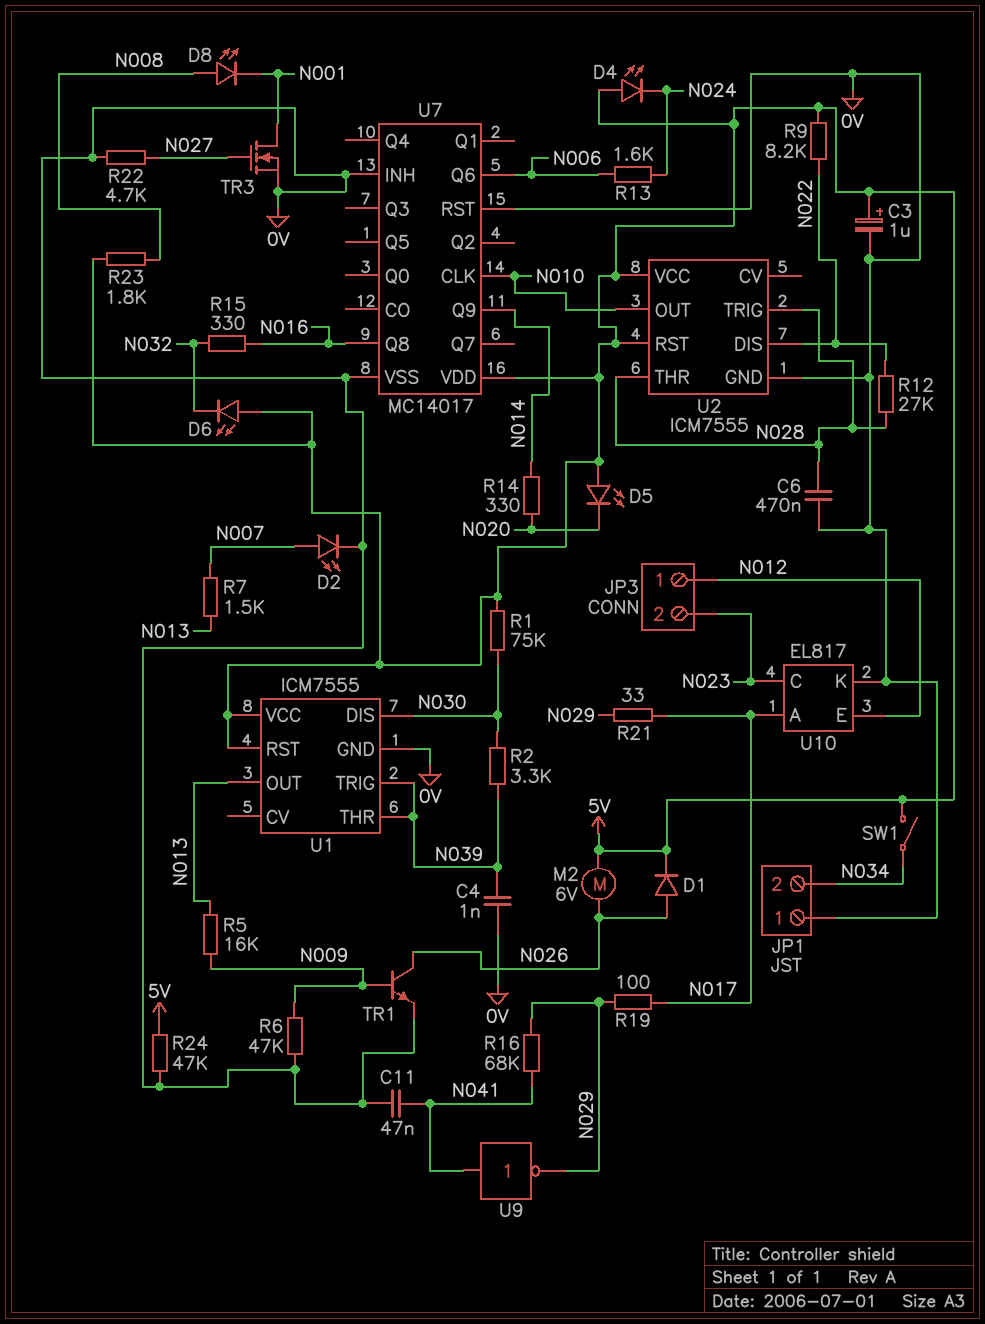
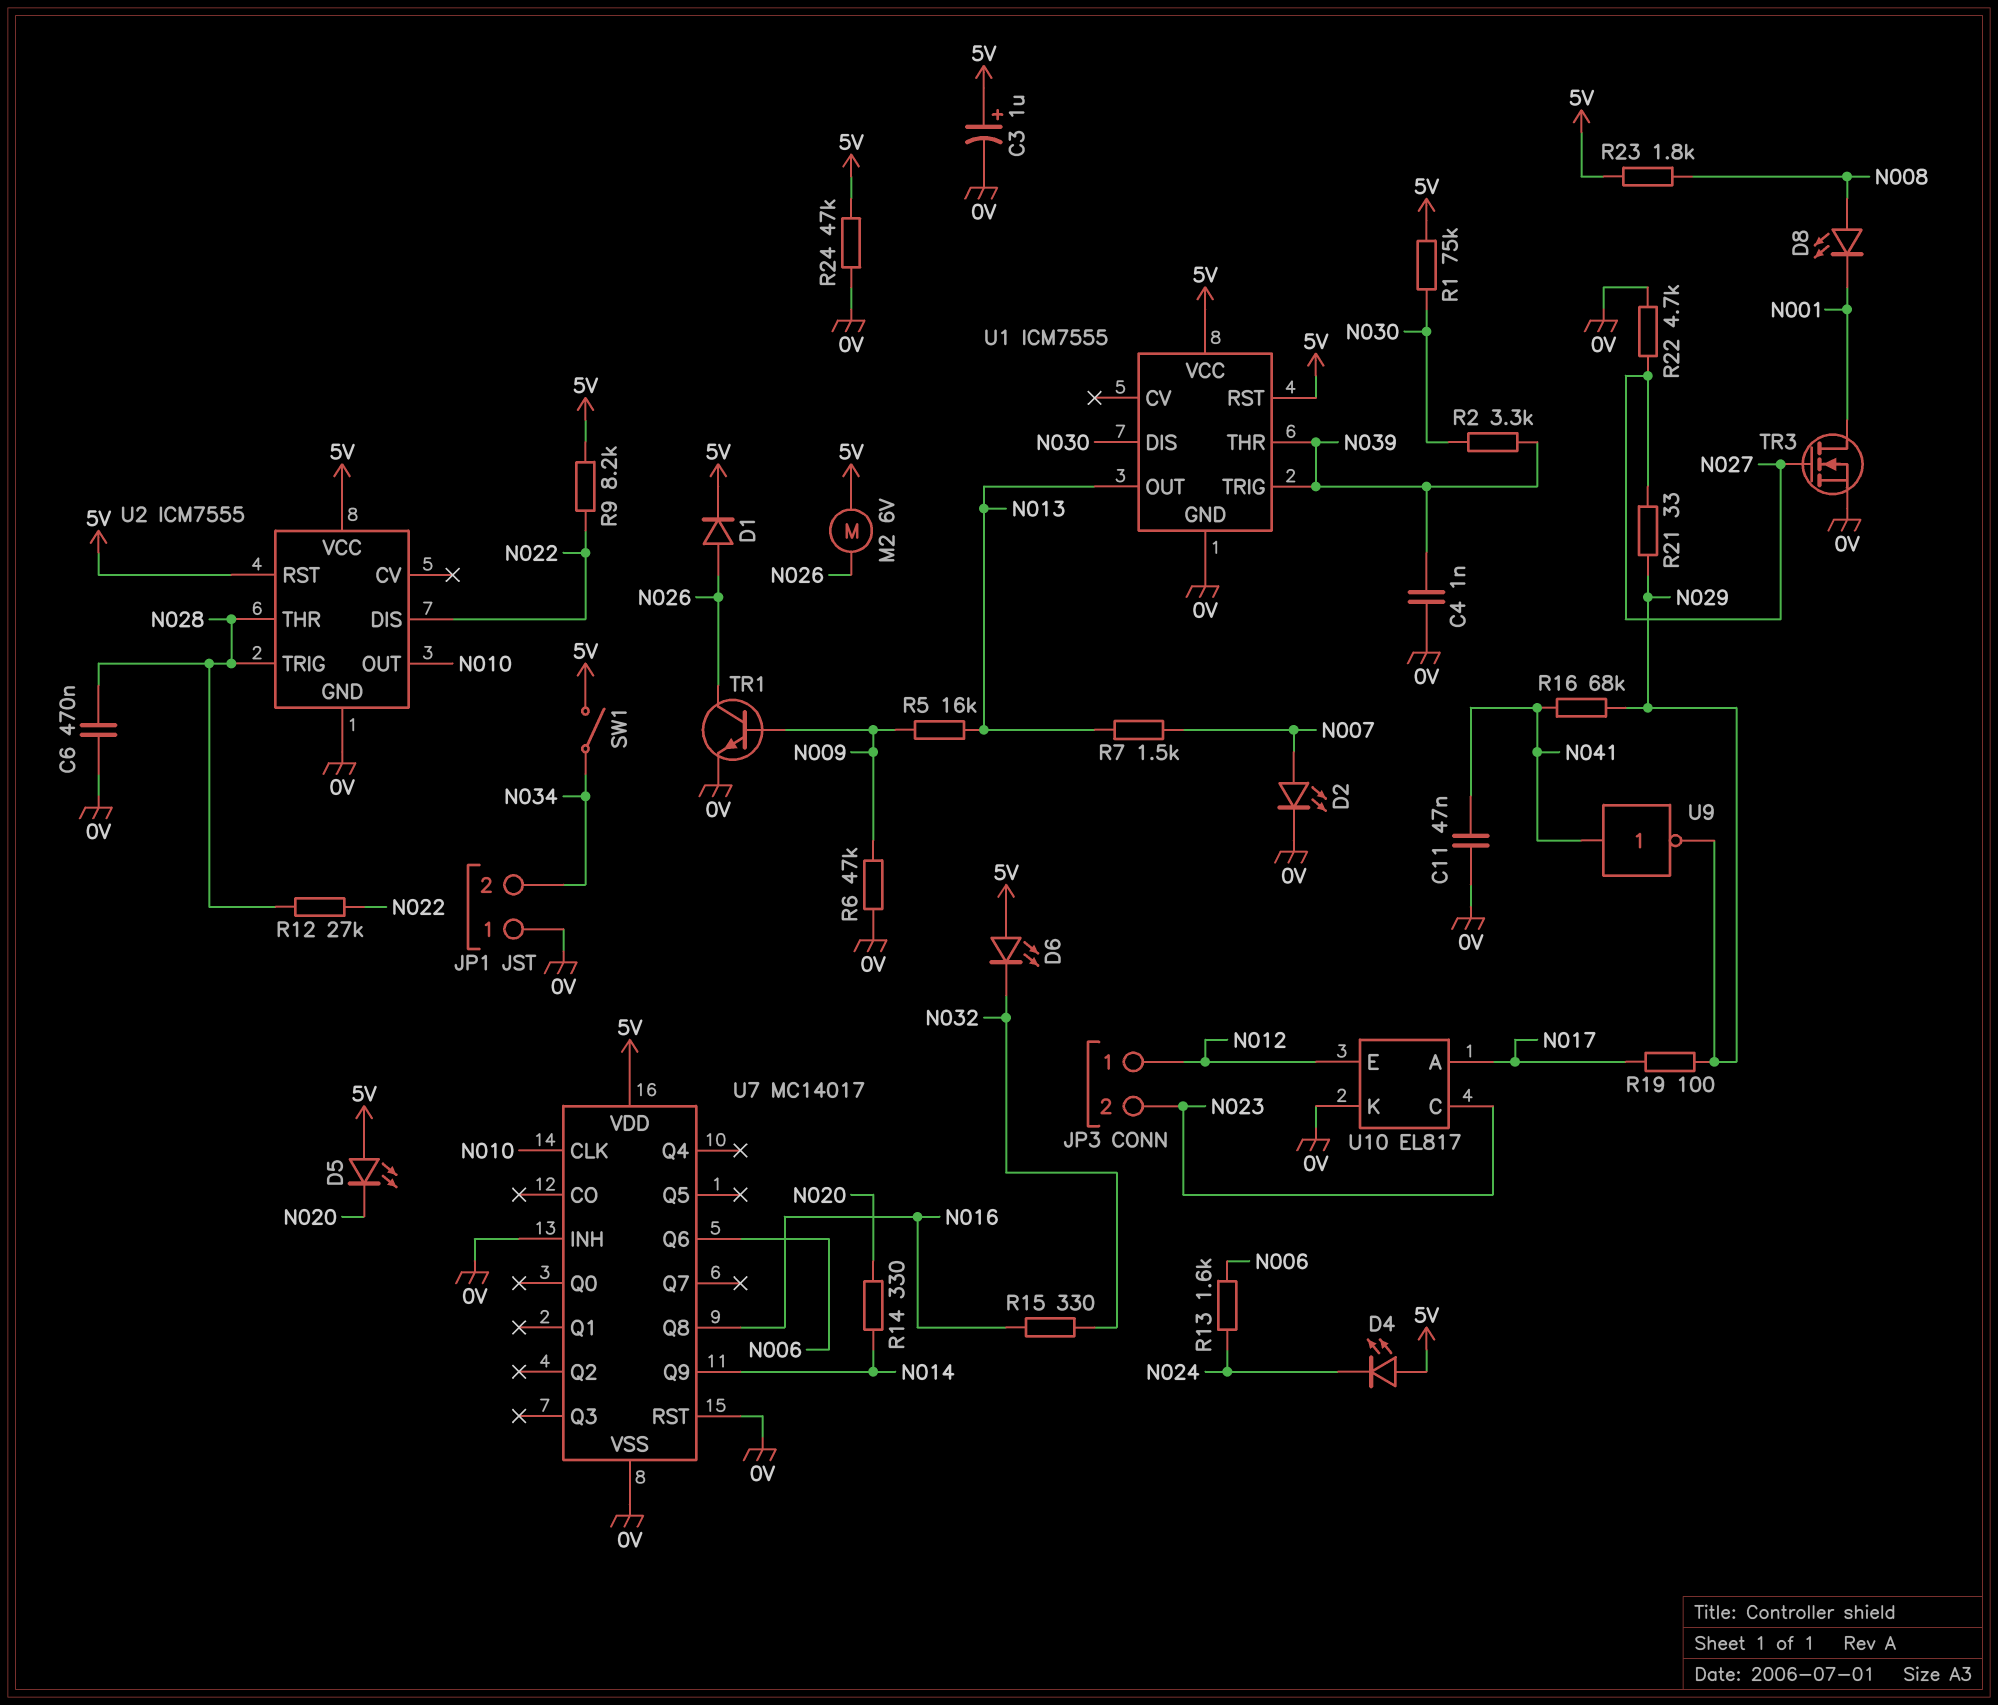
R21: 33 (N017, N029) -> 33 (N027, N029)

